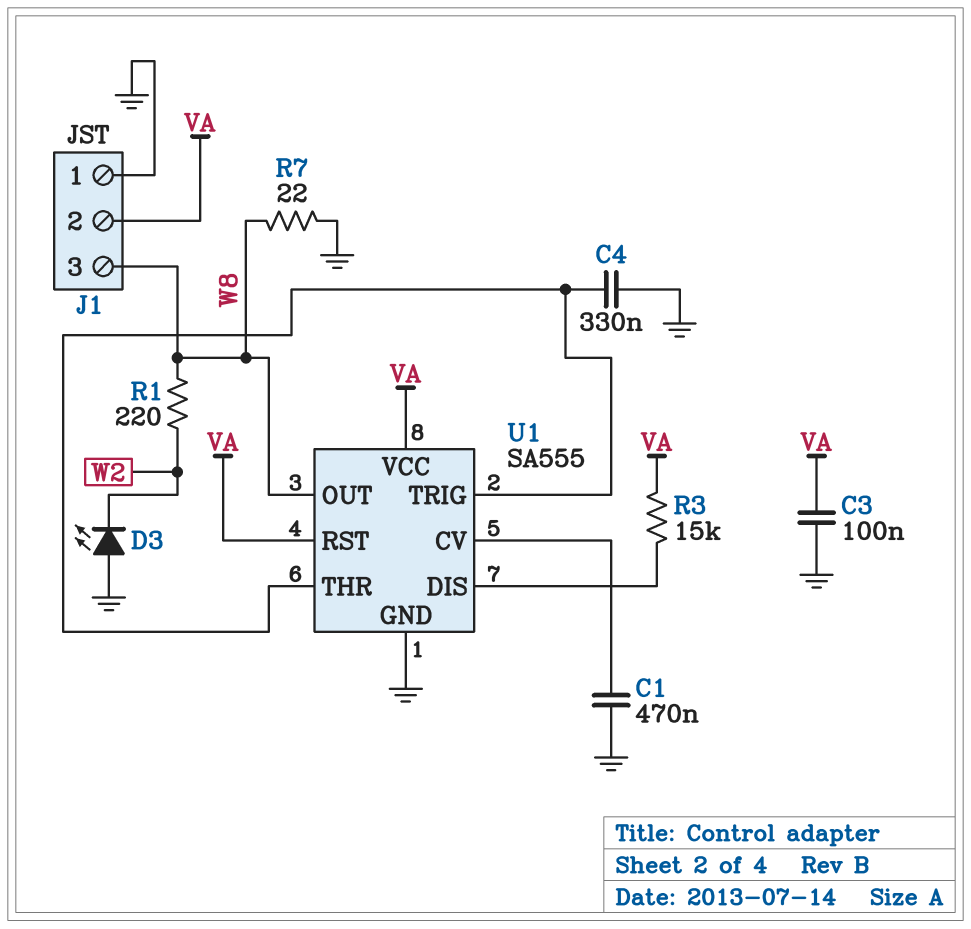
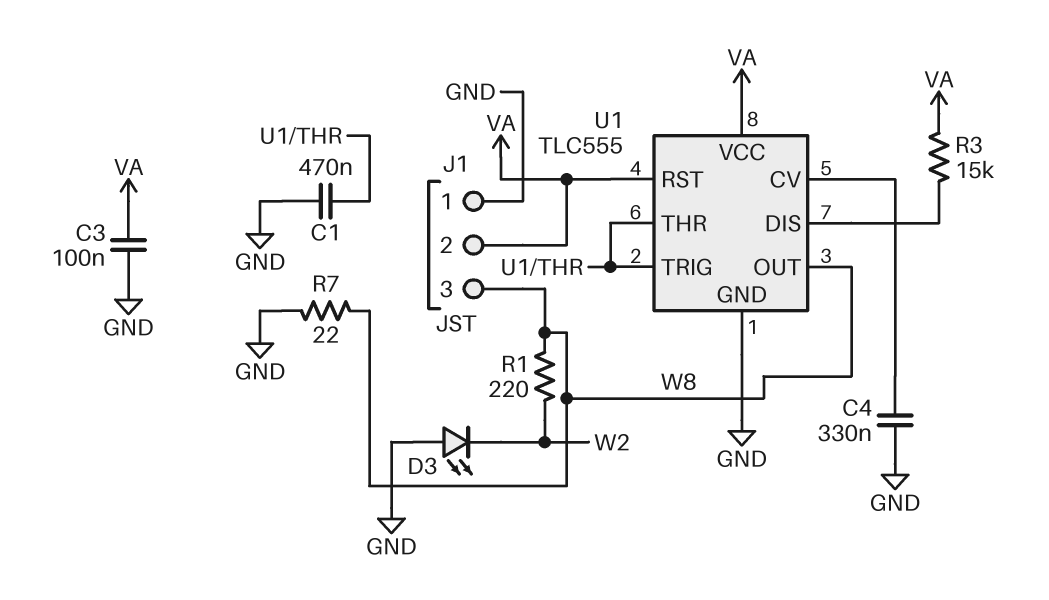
C1: 470nF (GND, U1/CV) -> 470nF (GND, U1/THR)
C4: 330nF (GND, U1/THR) -> 330nF (GND, U1/CV)
U1: SA555 -> TLC555

